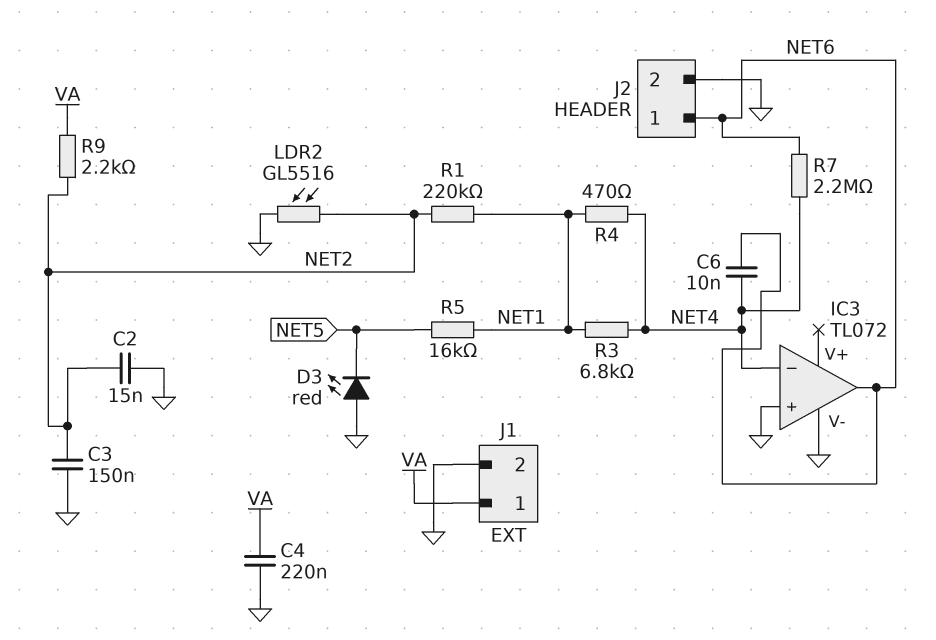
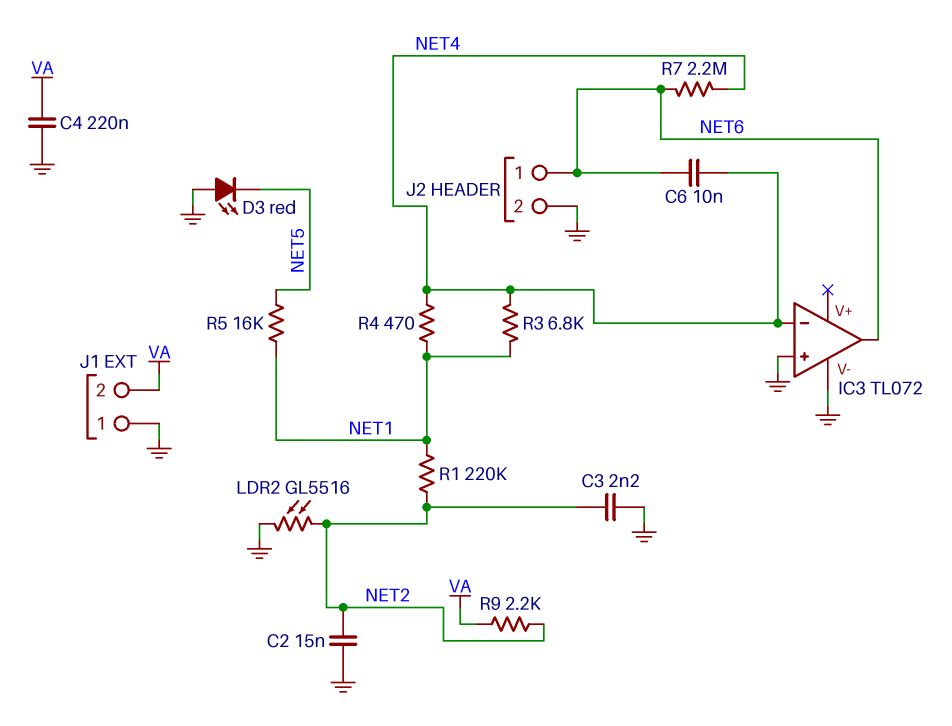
C3: 150nF (GND, NET2) -> 2.2nF (GND, NET2)
J1 pin 1: VA -> GND
J1 pin 2: GND -> VA

